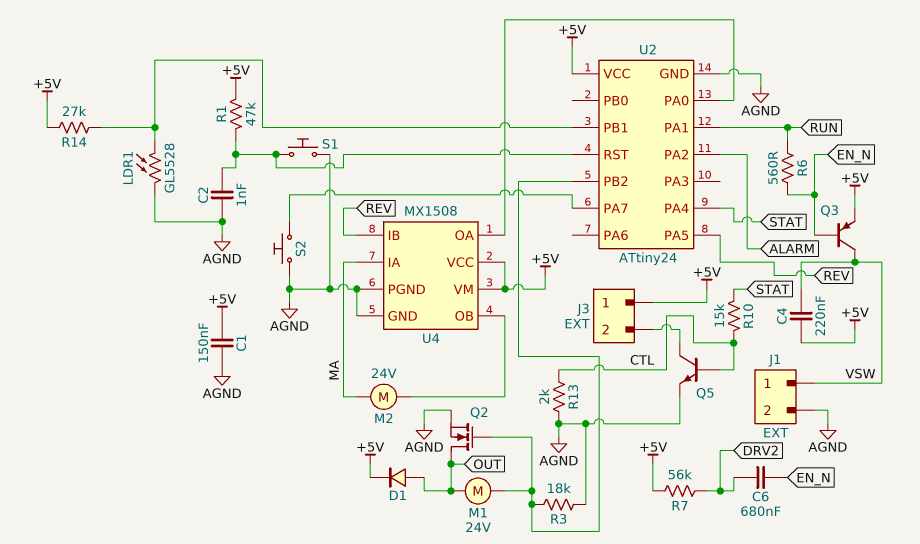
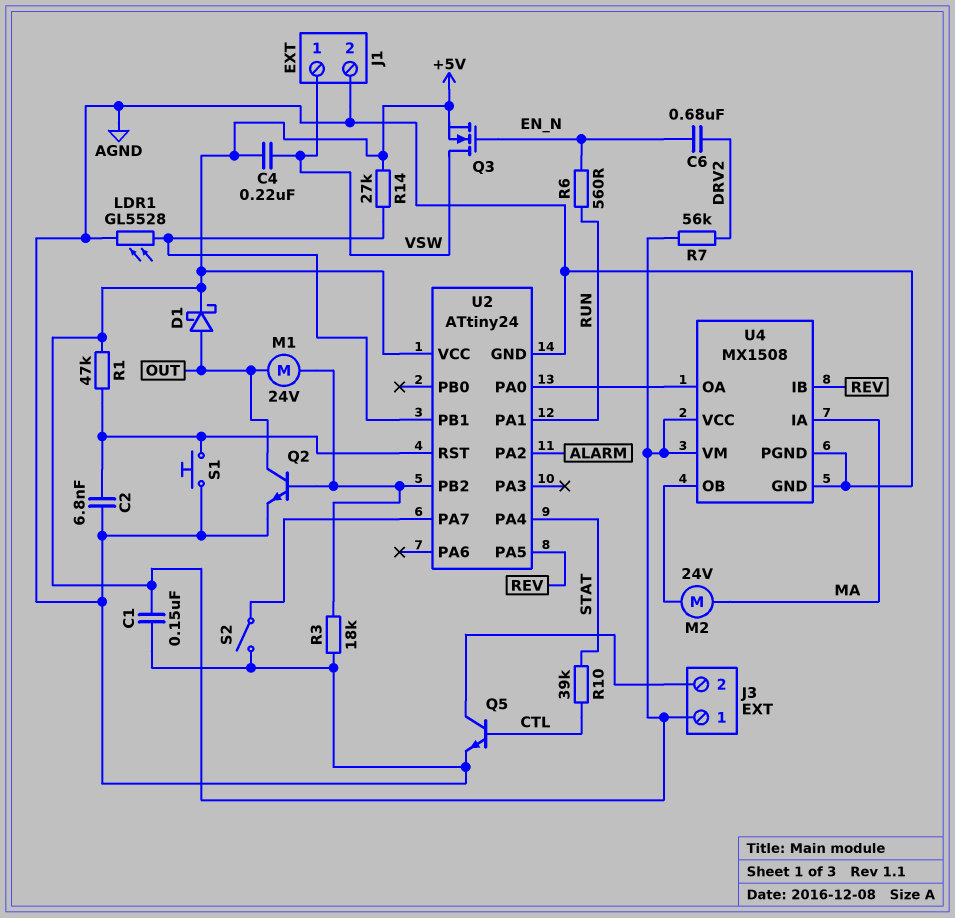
C2: 1nF (AGND, U2/RST) -> 6.8nF (AGND, U2/RST)
D1: diode (A OUT, K +5V) -> schottky (A OUT, K +5V)
Q2: NMOS (G U2/PB2, D OUT, S AGND) -> NPN (B U2/PB2, C OUT, E AGND)
Q3: PNP (B EN_N, C VSW, E +5V) -> NMOS (G EN_N, D VSW, S +5V)
R10: 15k (CTL, STAT) -> 39k (CTL, STAT)
R13: 2k (AGND, CTL) -> none
S2: button (AGND, U2/PA7) -> switch (AGND, U2/PA7)

